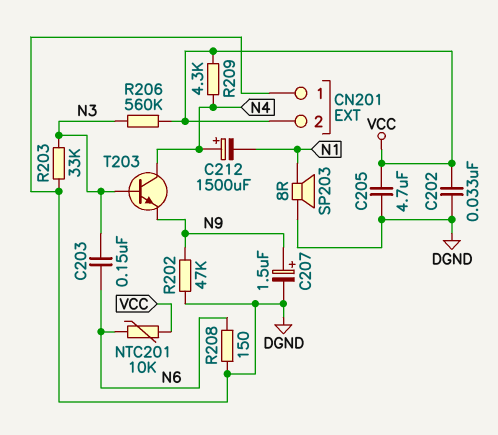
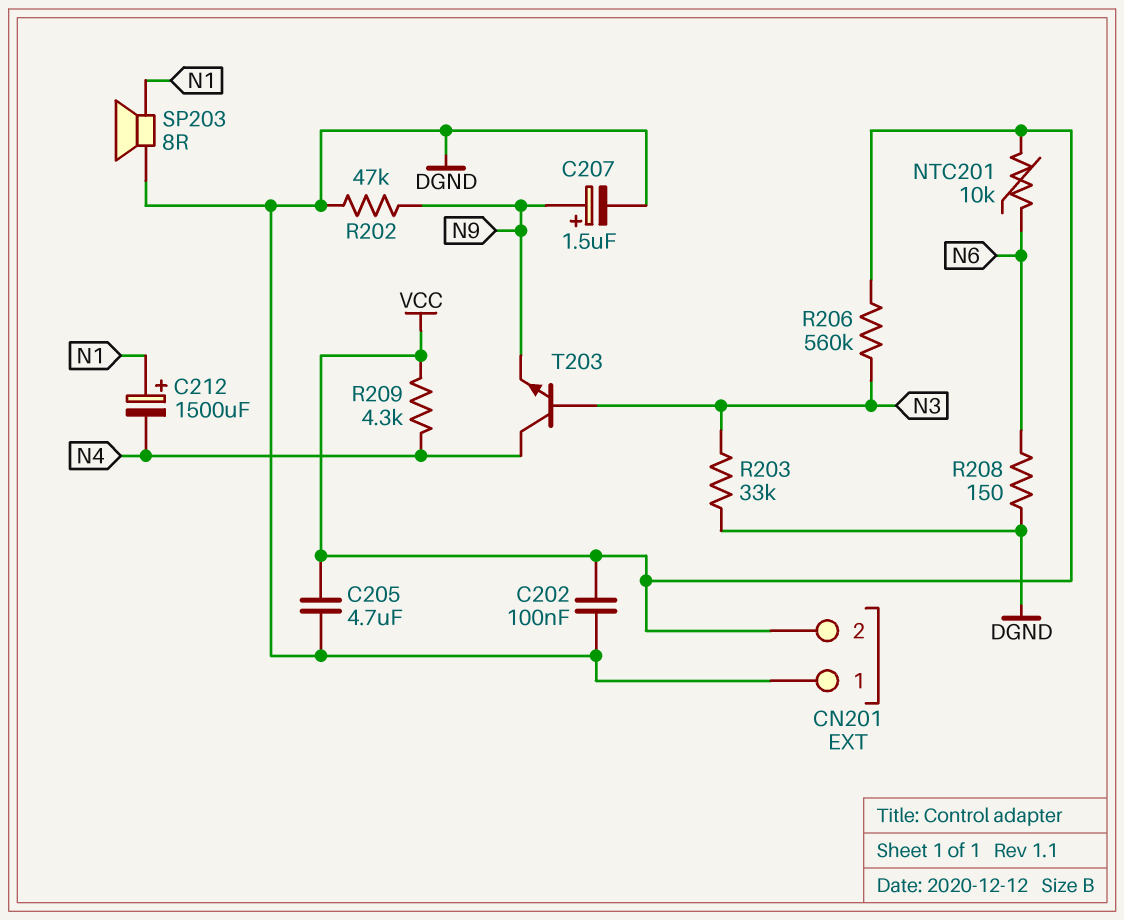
C202: 33nF (DGND, VCC) -> 100nF (DGND, VCC)
C203: 150nF (N3, N6) -> none
C212: 1500uF (plus N4, minus N1) -> 1500uF (plus N1, minus N4)

